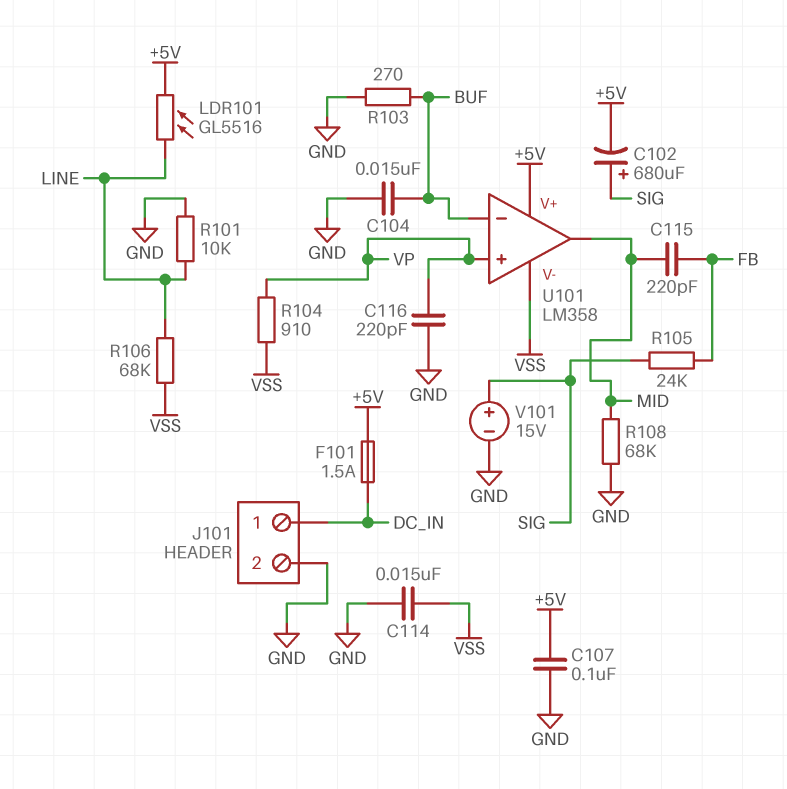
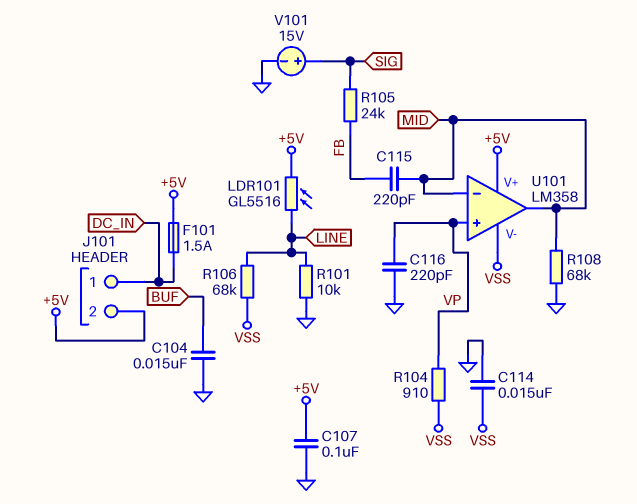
C102: 680uF (plus SIG, minus +5V) -> none
J101 pin 2: GND -> +5V
R103: 270 (BUF, GND) -> none
U101 pin in-: BUF -> MID

